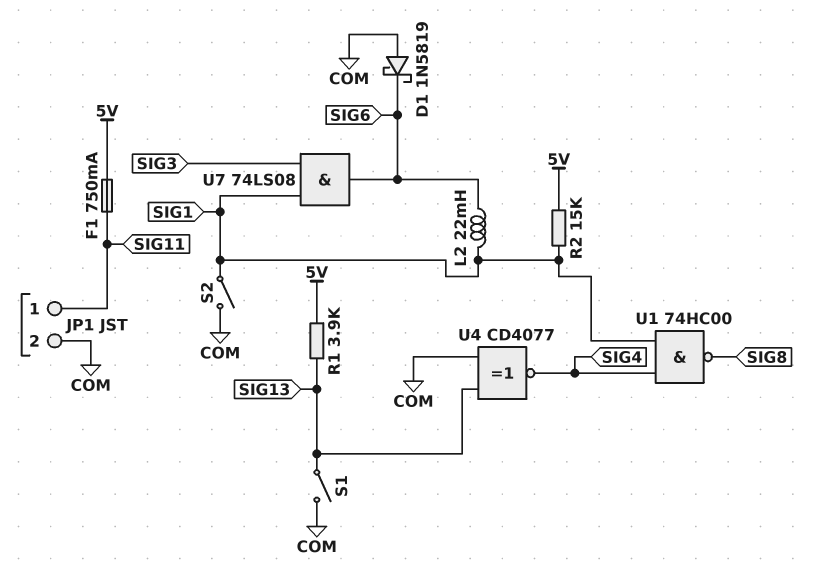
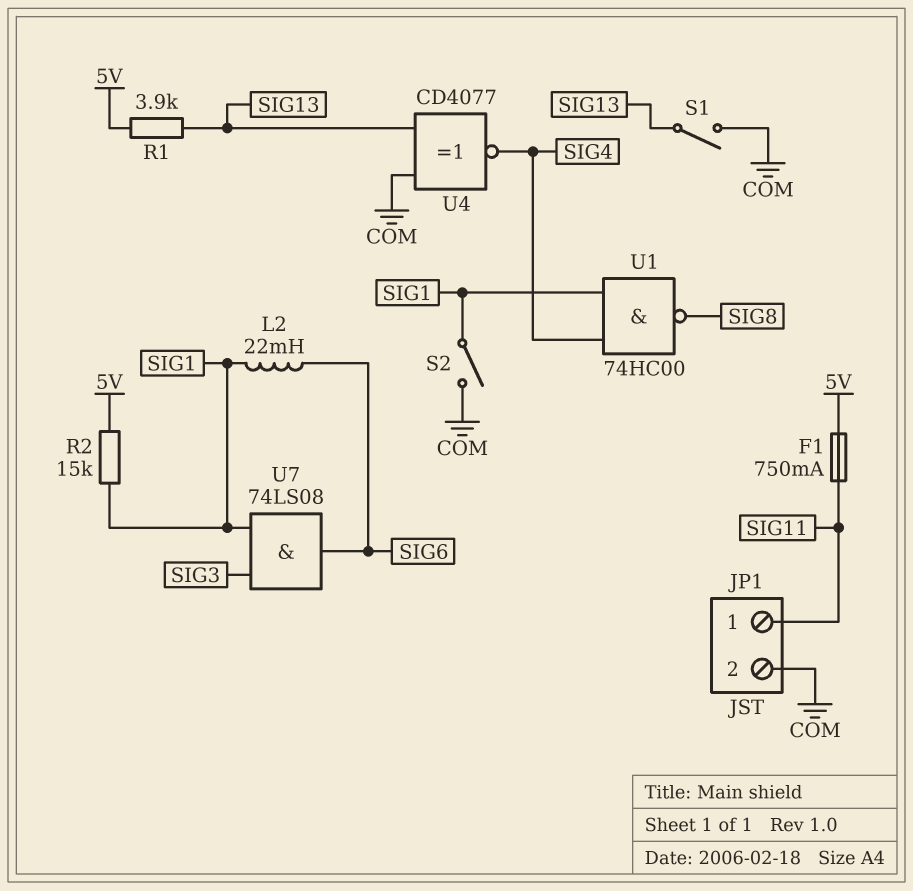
D1: schottky 1N5819 (A COM, K SIG6) -> none

